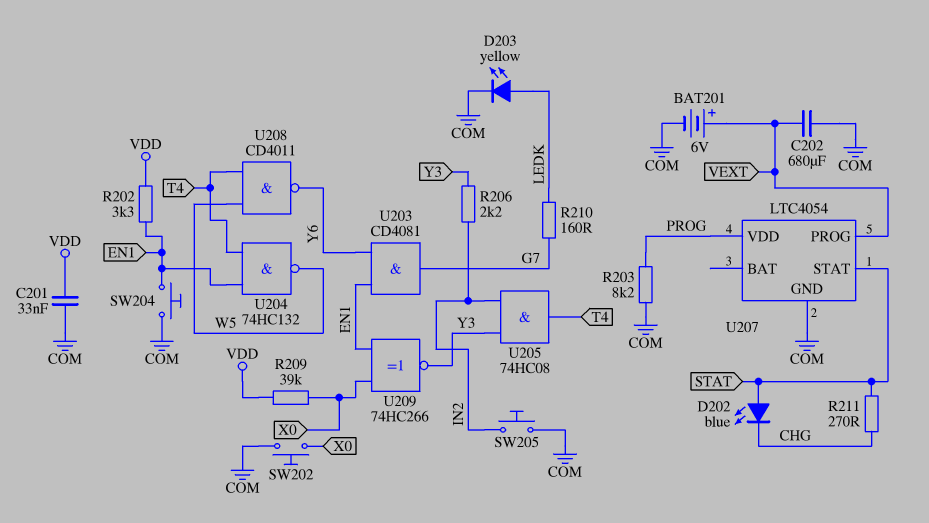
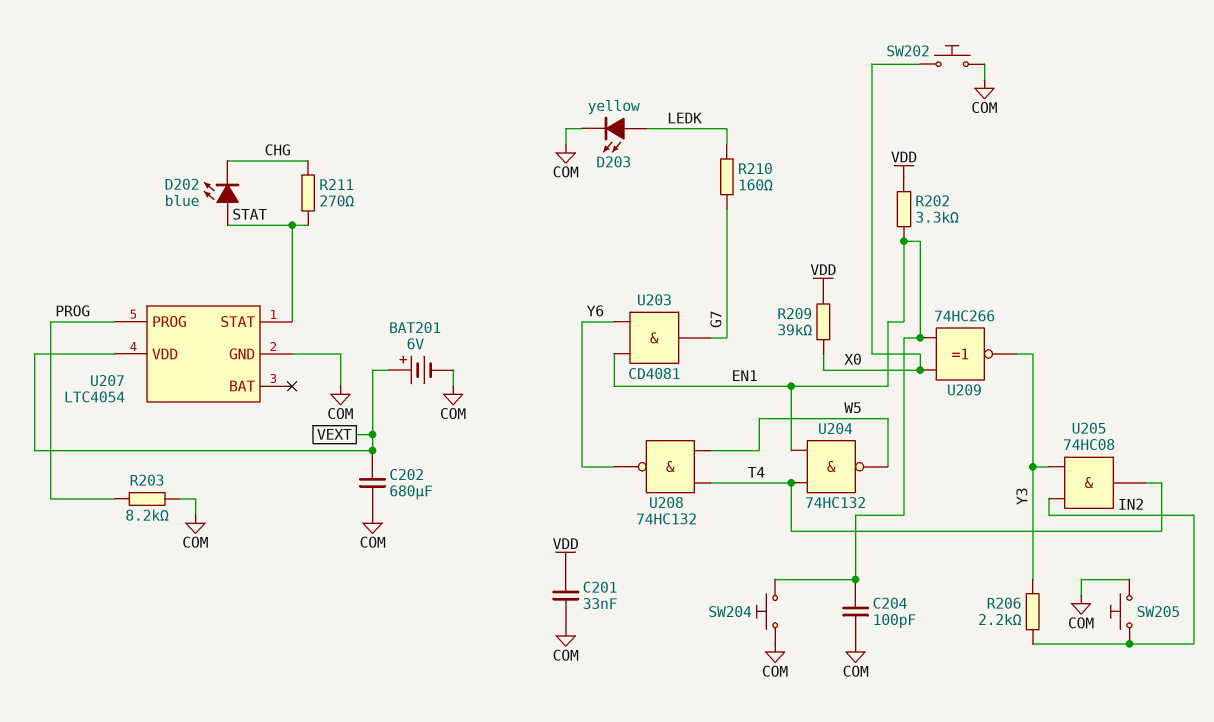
C204: none -> 100pF (COM, EN1)
U207 pin PROG: VEXT -> PROG
U207 pin VDD: PROG -> VEXT
U208: NAND CD4011 (in T4, in W5, out Y6) -> NAND 74HC132 (in T4, in W5, out Y6)

